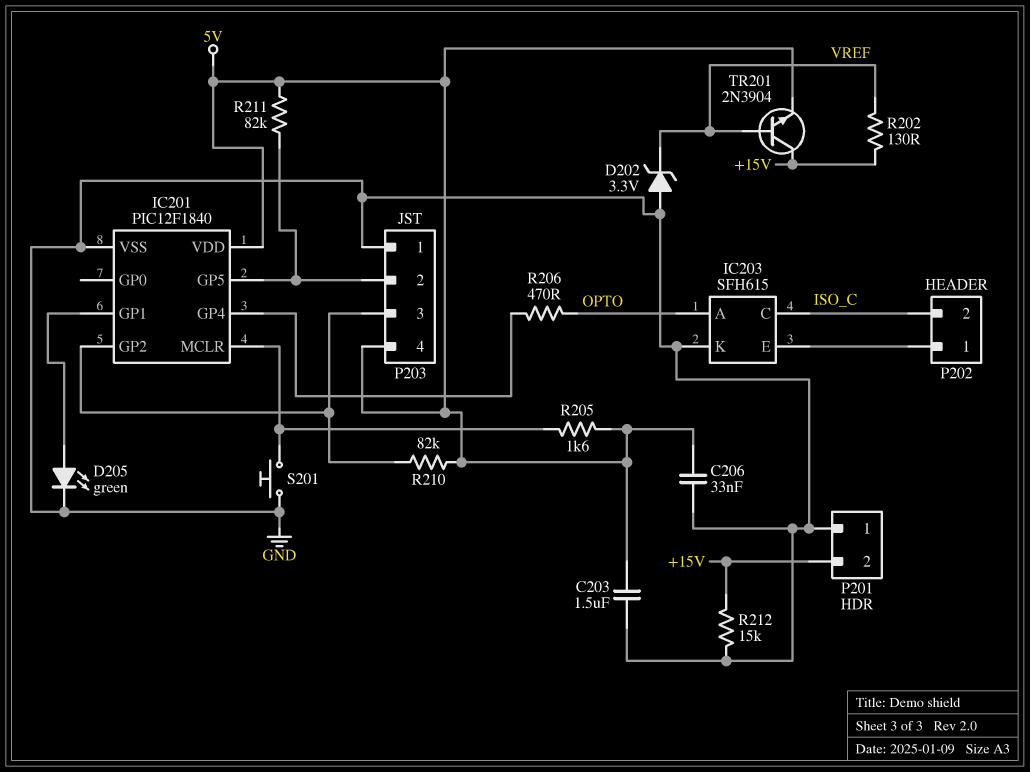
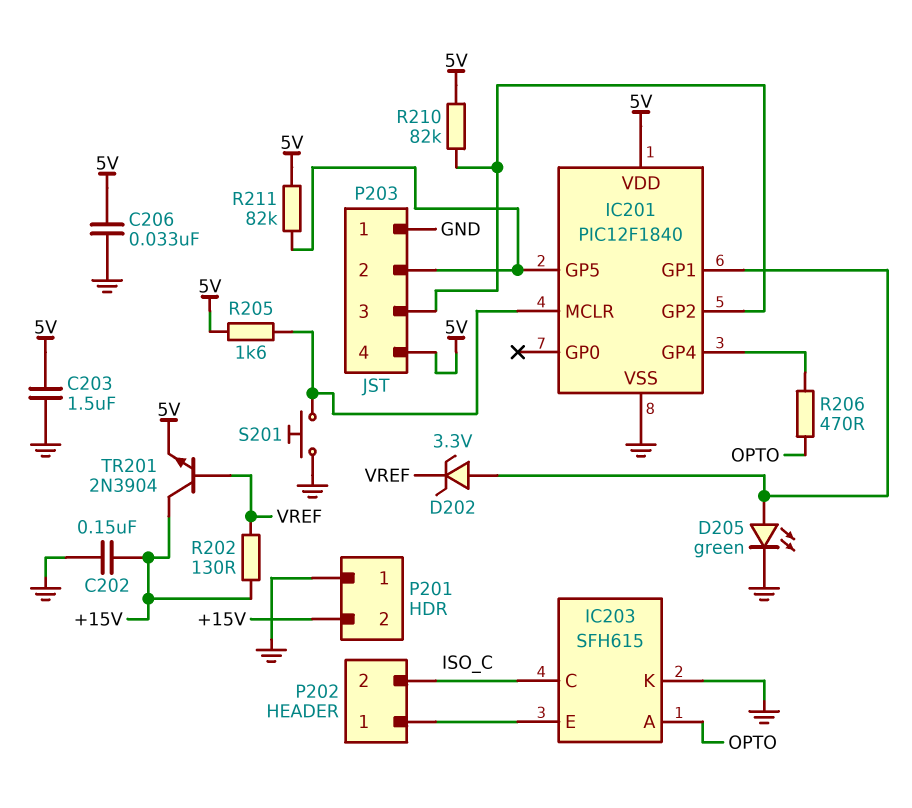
C202: none -> 150nF (+15V, GND)
D202: zener 3.3V (A GND, K VREF) -> zener 3.3V (A IC201/GP1, K VREF)
R212: 15k (+15V, GND) -> none

